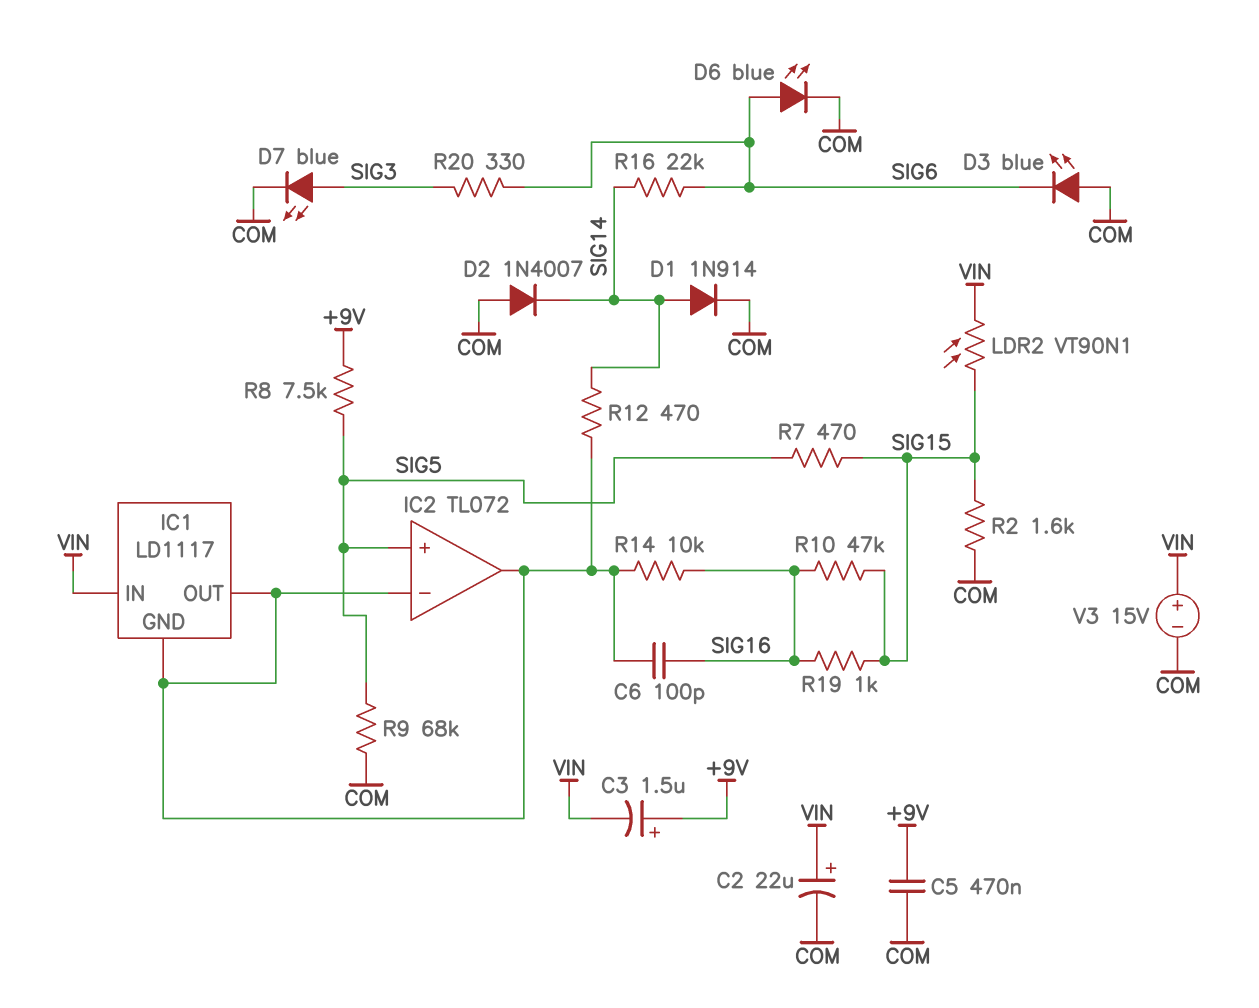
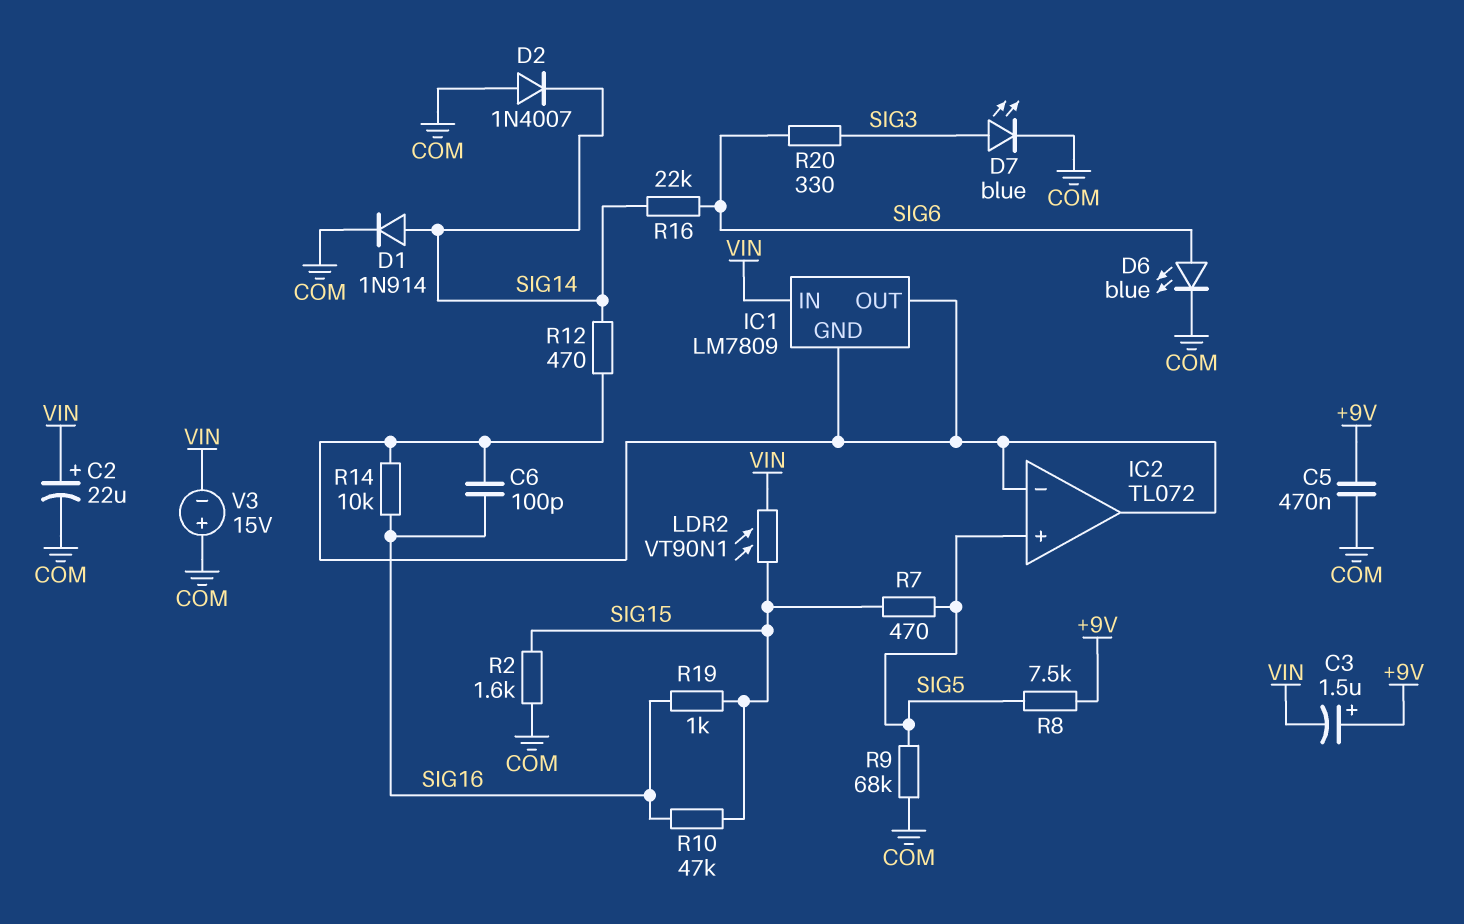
D3: LED blue (A COM, K SIG6) -> none
IC1: LD1117 -> LM7809
V3: 15V (plus VIN, minus COM) -> 15V (plus COM, minus VIN)

